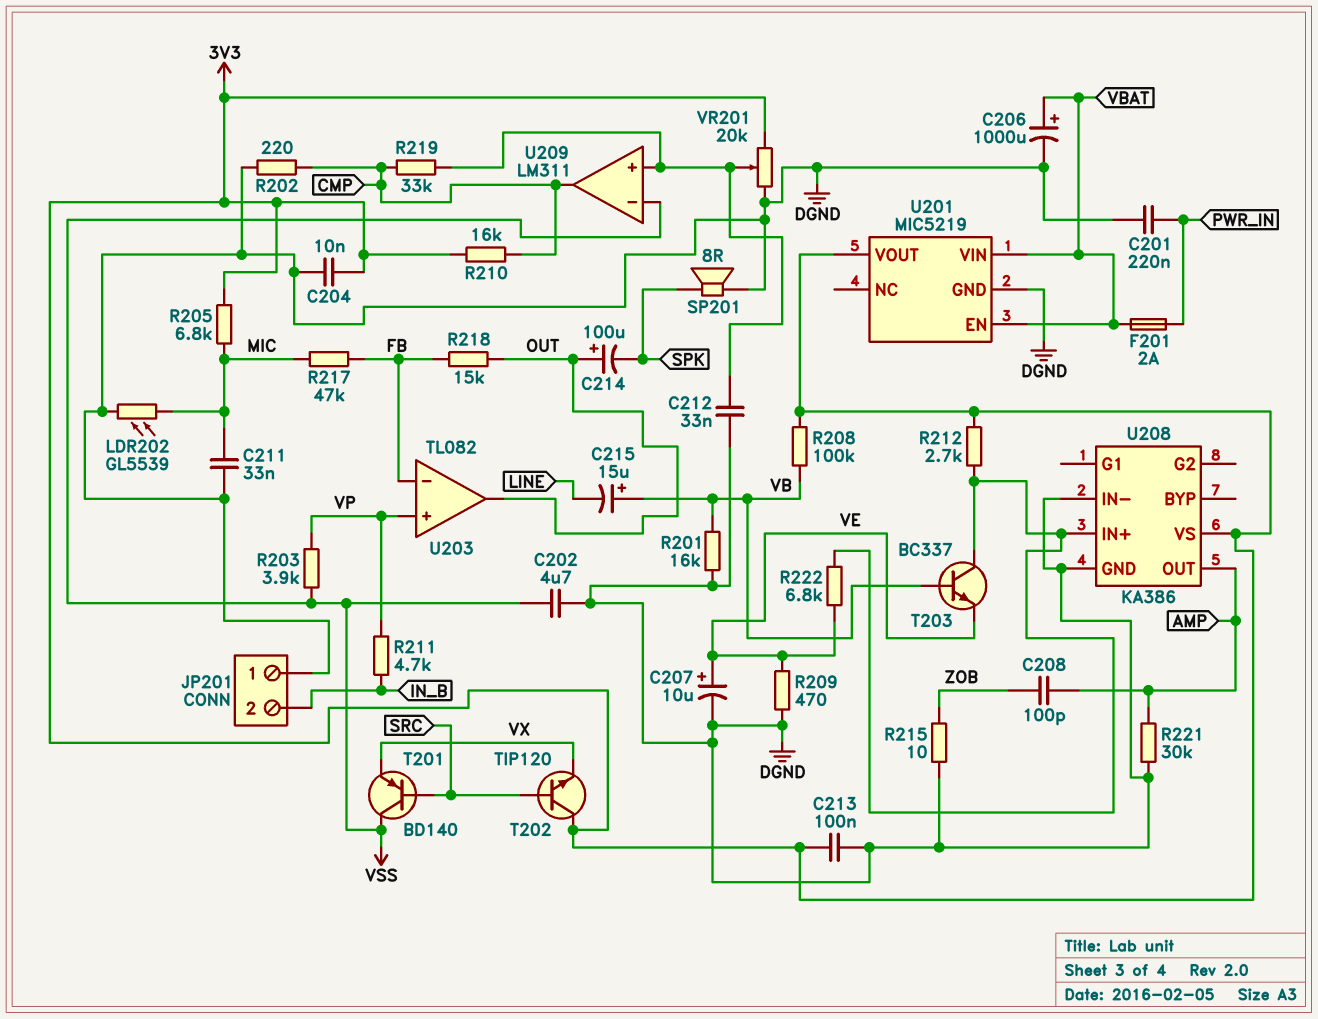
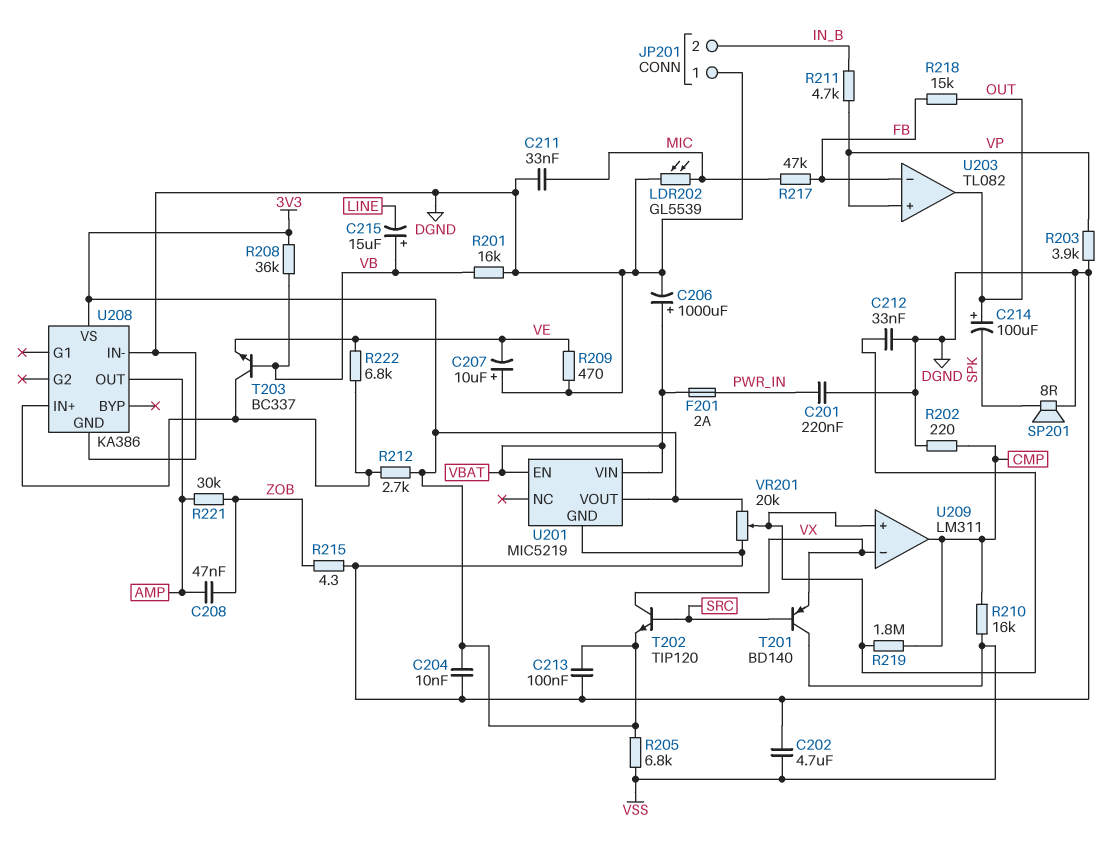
C207: 10uF (plus VE, minus DGND) -> 10uF (plus DGND, minus VE)
C208: 100pF (AMP, ZOB) -> 47nF (AMP, ZOB)
R203: 3.9k (VP, VSS) -> 3.9k (DGND, VP)
R205: 6.8k (3V3, MIC) -> 6.8k (3V3, VSS)
R208: 100k (3V3, VB) -> 36k (3V3, VB)
R210: 16k (3V3, CMP) -> 16k (CMP, VSS)
R215: 10 (DGND, ZOB) -> 4.3 (DGND, ZOB)
R219: 33k (CMP, U209/in+) -> 1.8M (CMP, U209/in+)
R221: 30k (AMP, DGND) -> 30k (AMP, ZOB)
T202: NPN TIP120 (B SRC, C 3V3, E VX) -> NPN TIP120 (B SRC, C VX, E 3V3)
U209 pin in-: VSS -> VX

